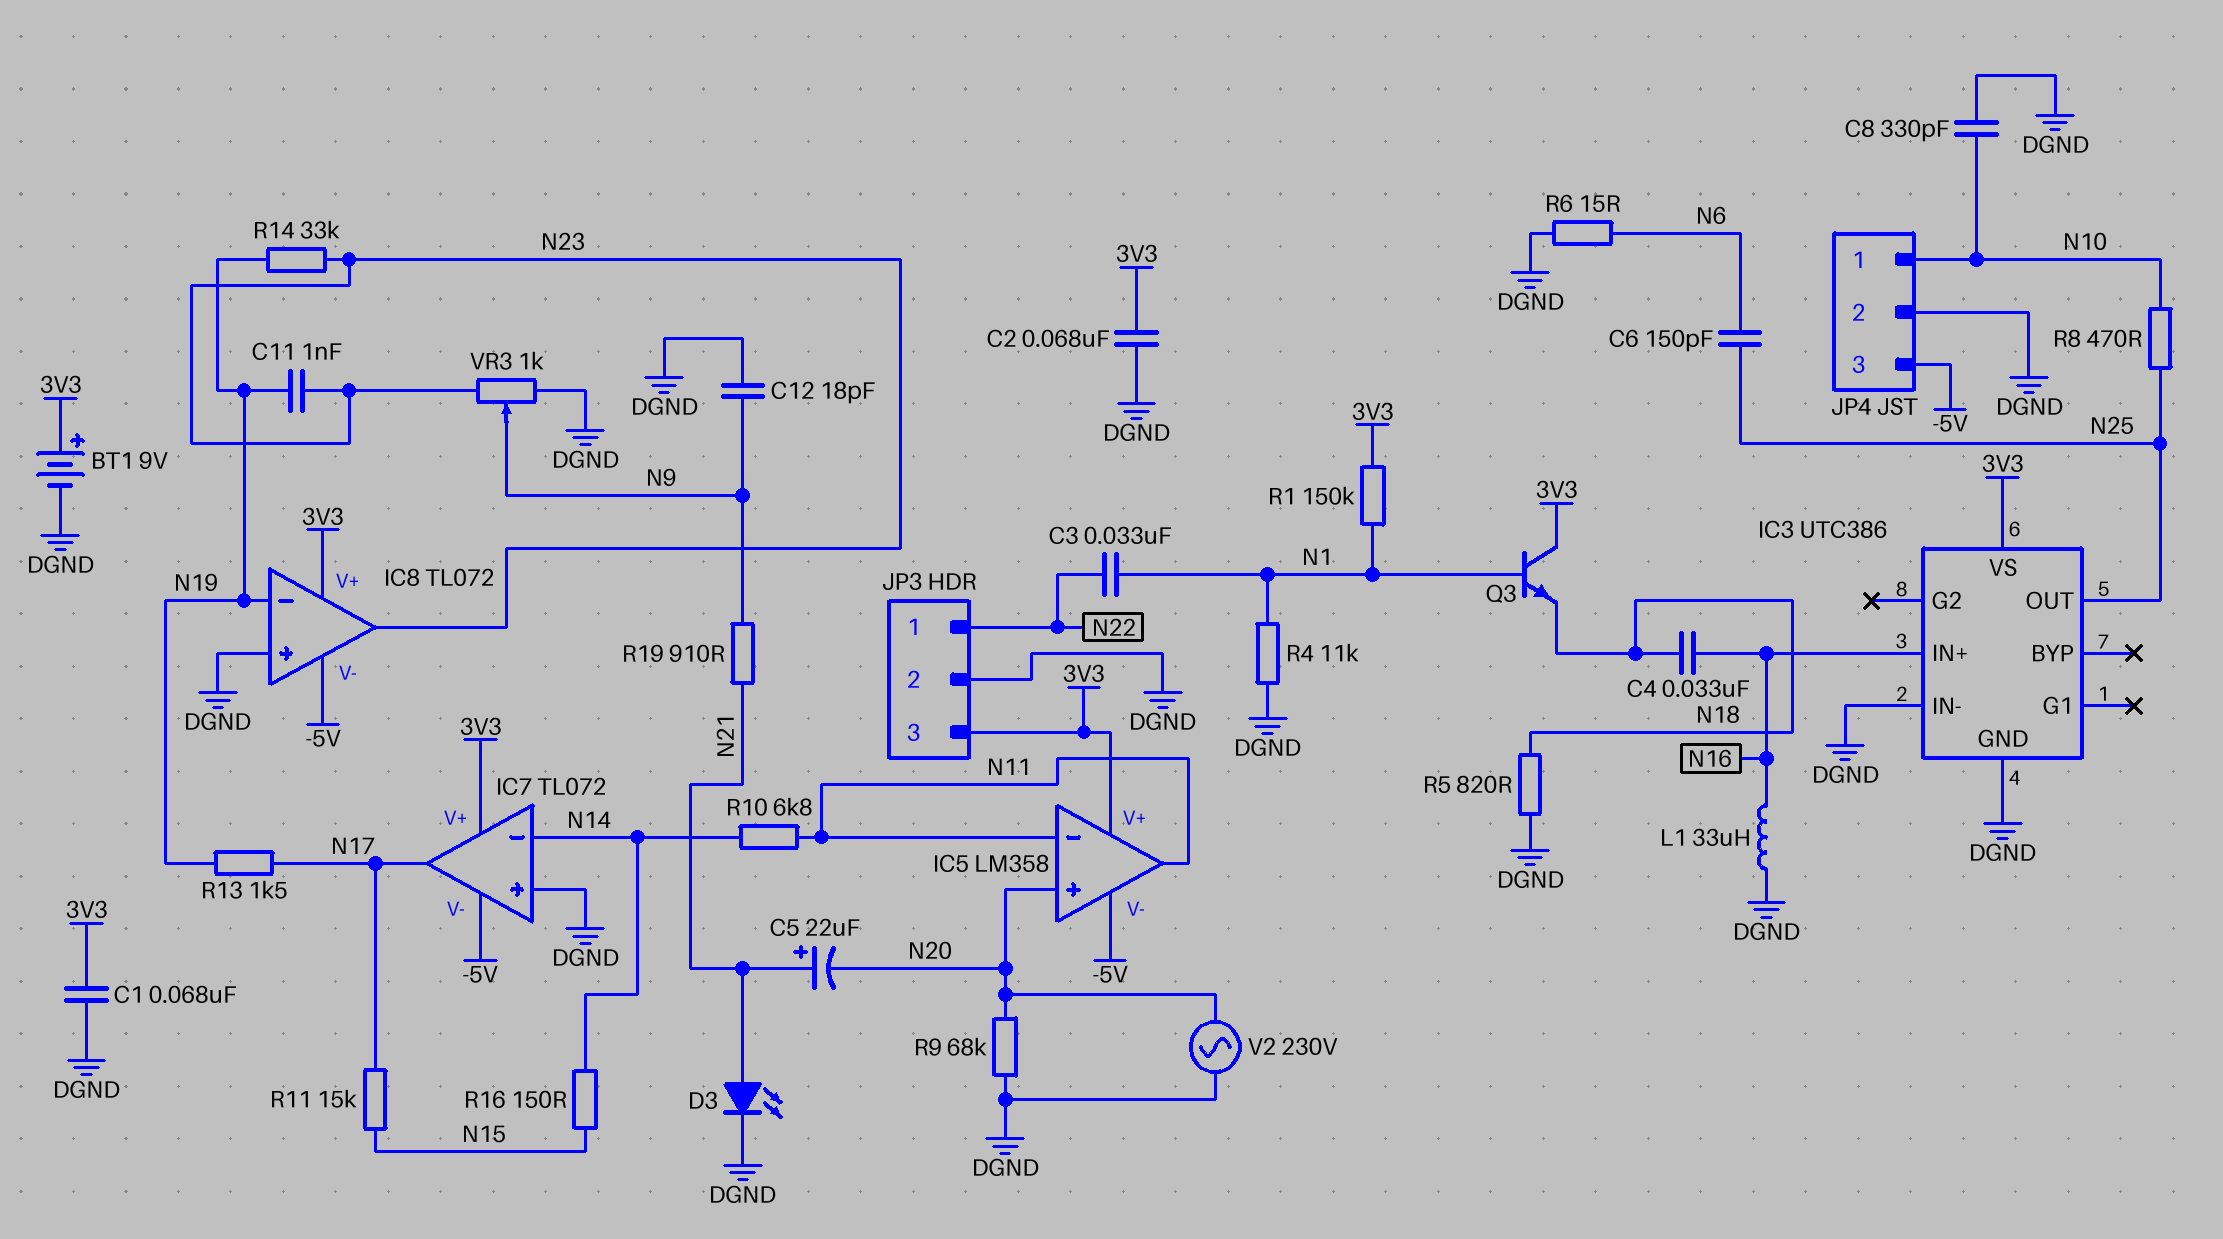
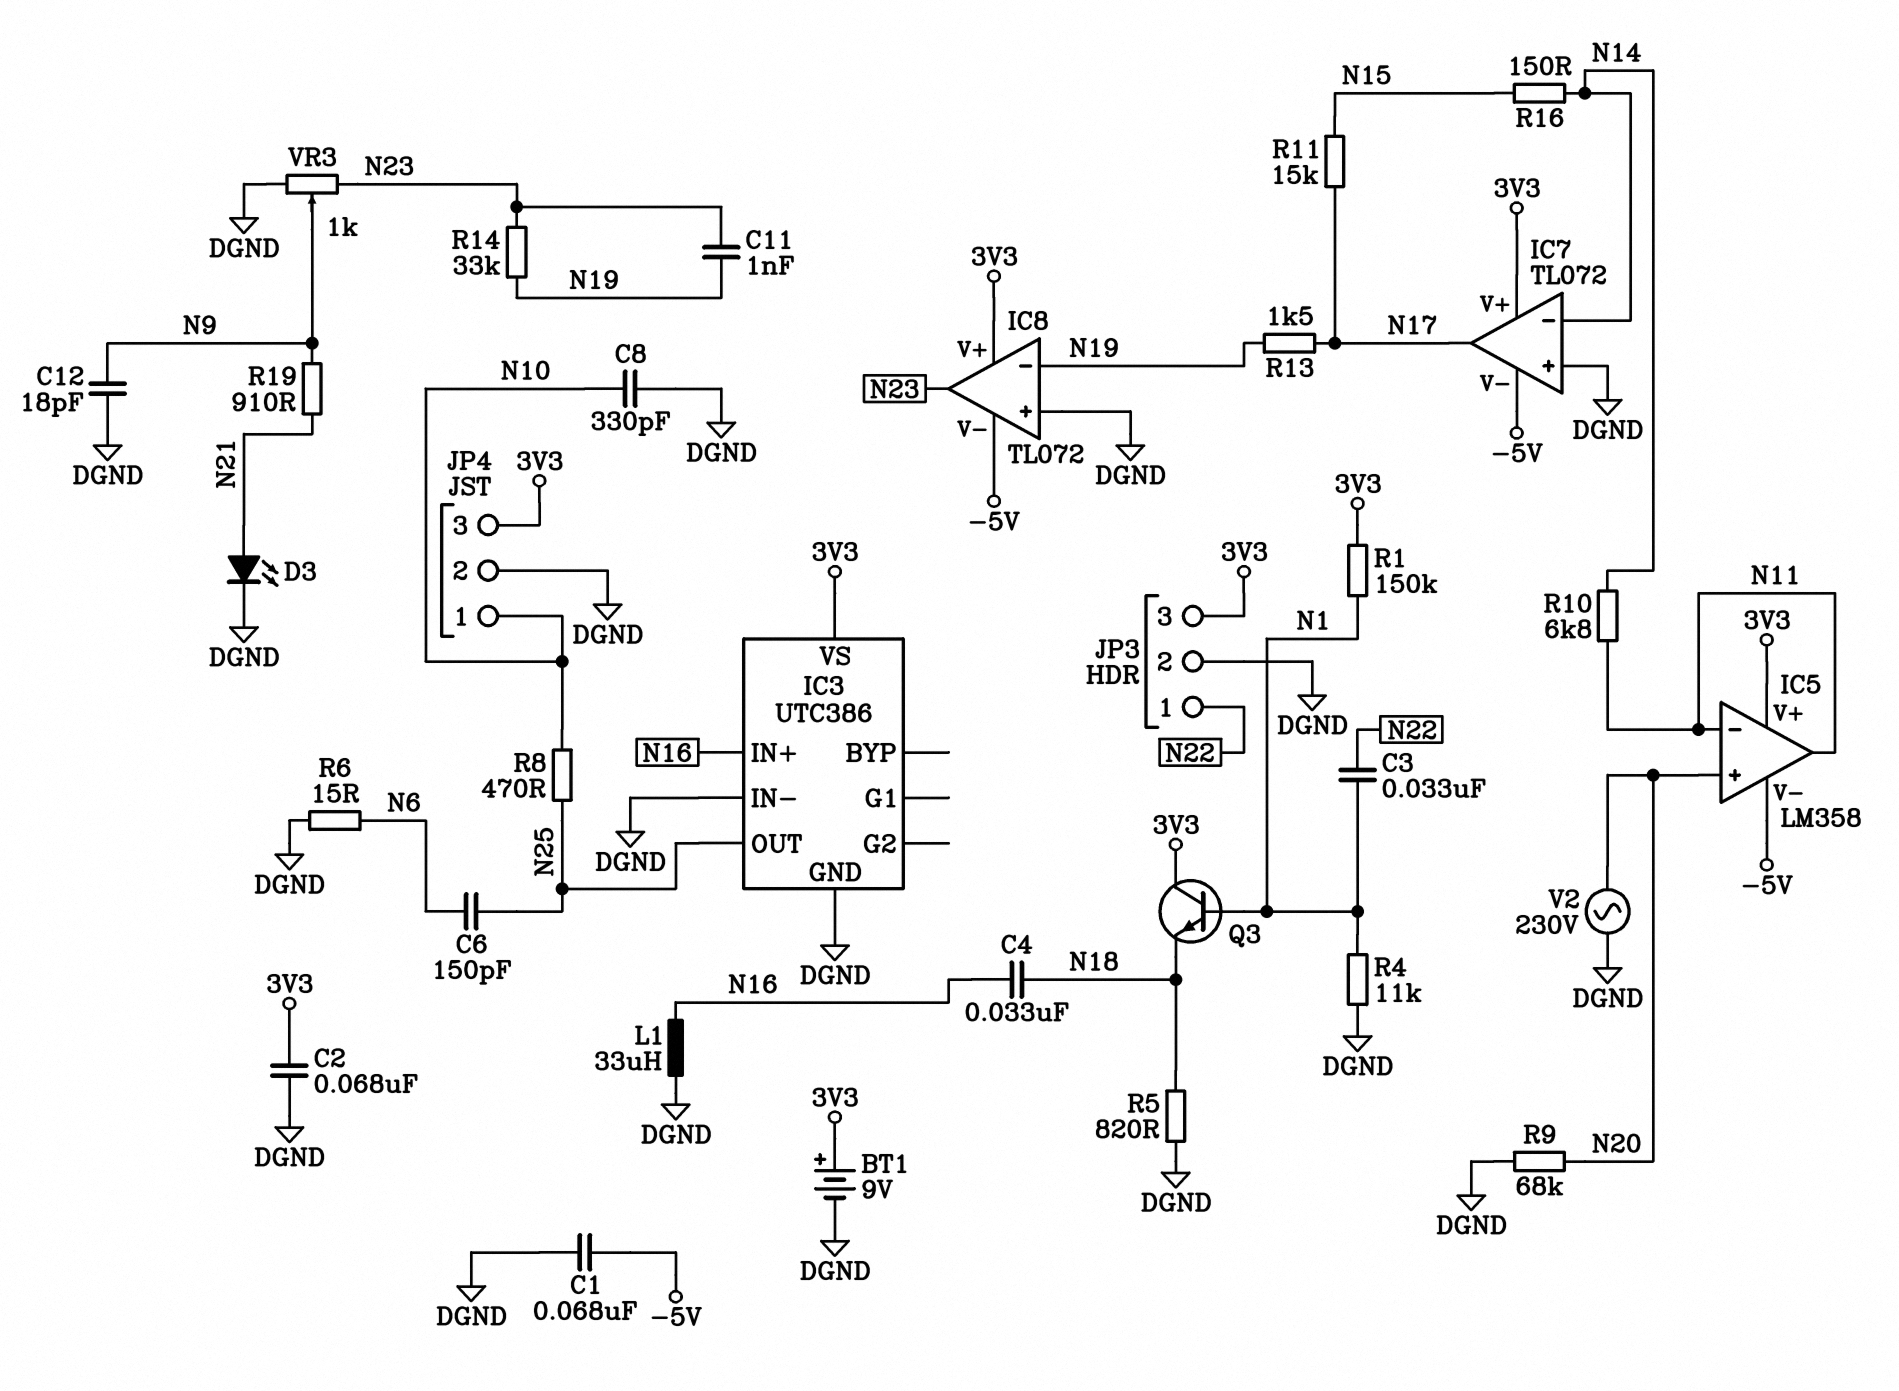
C1: 68nF (3V3, DGND) -> 68nF (-5V, DGND)
C5: 22uF (plus N21, minus N20) -> none
JP4 pin 3: -5V -> 3V3

